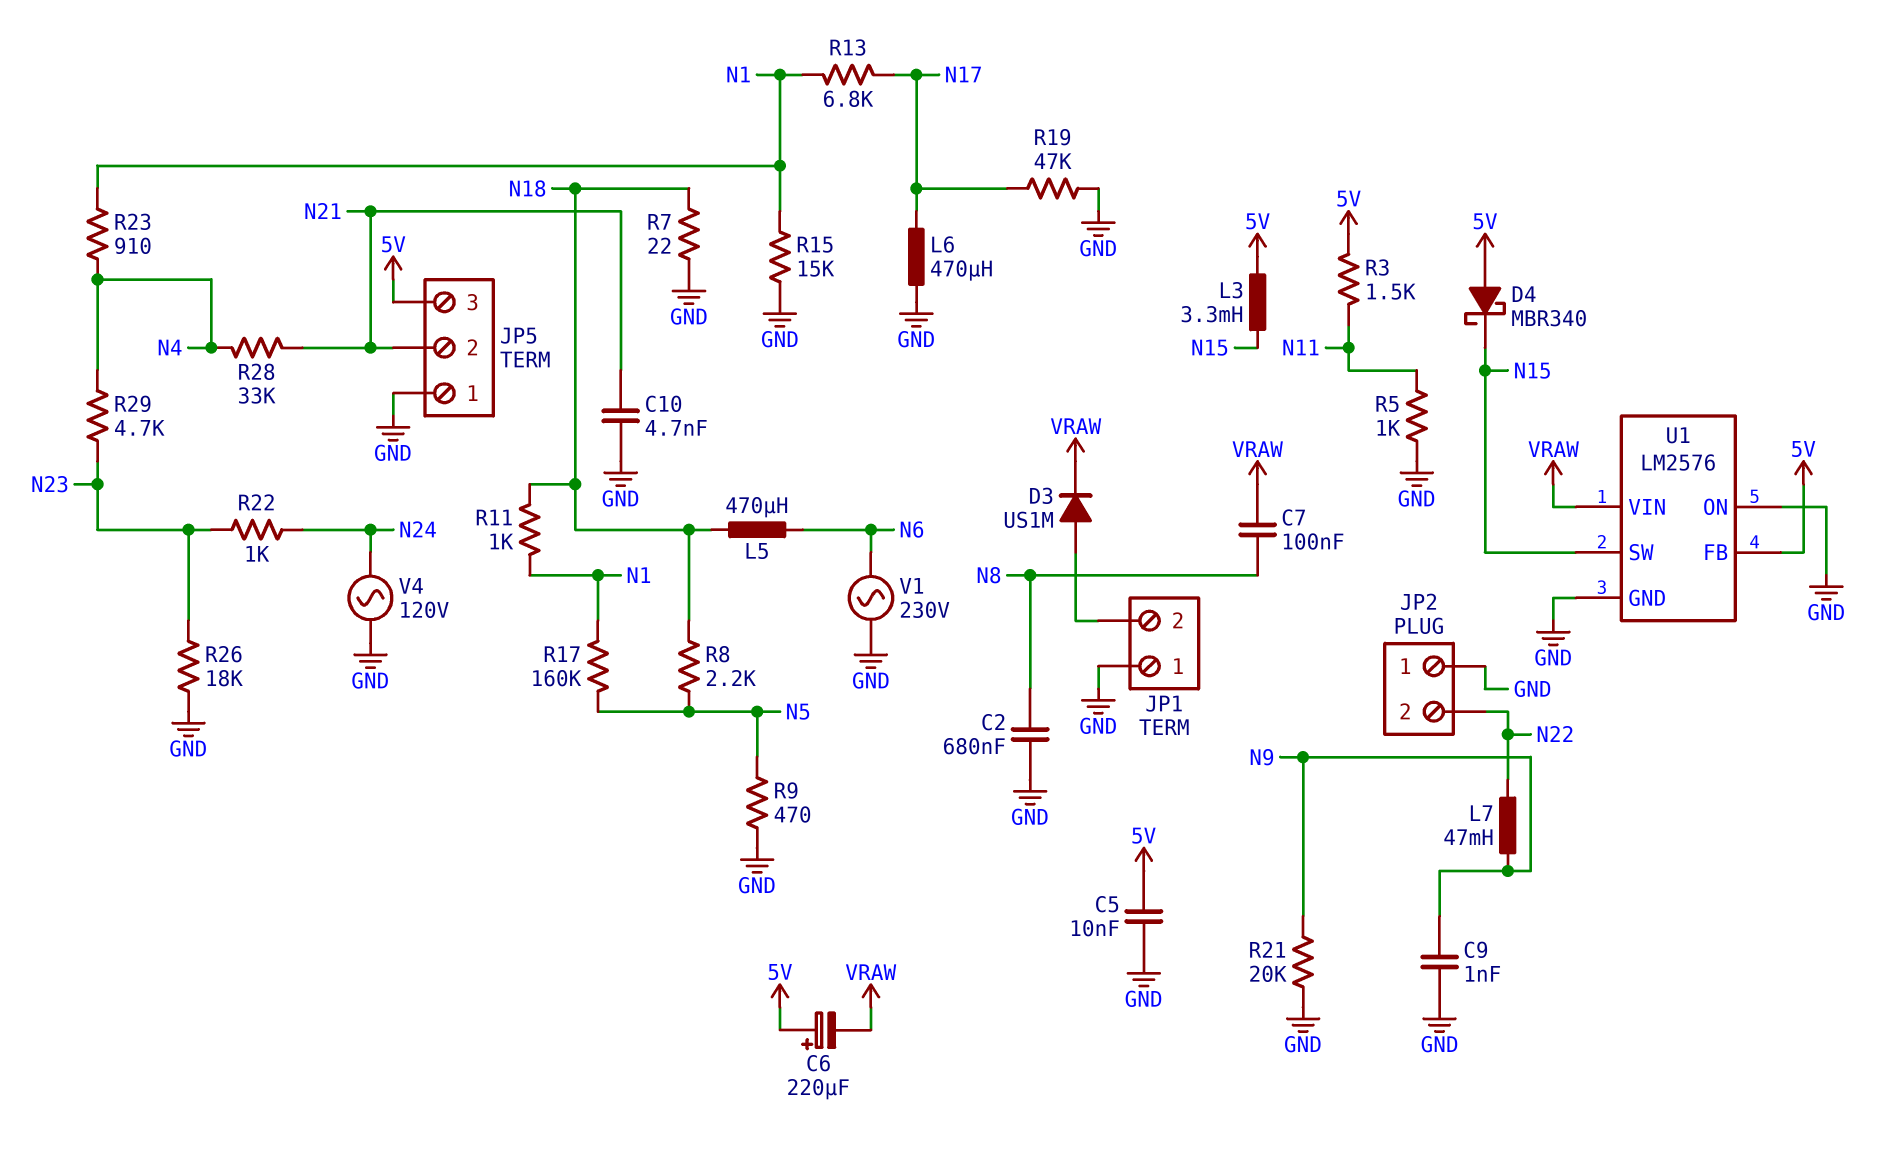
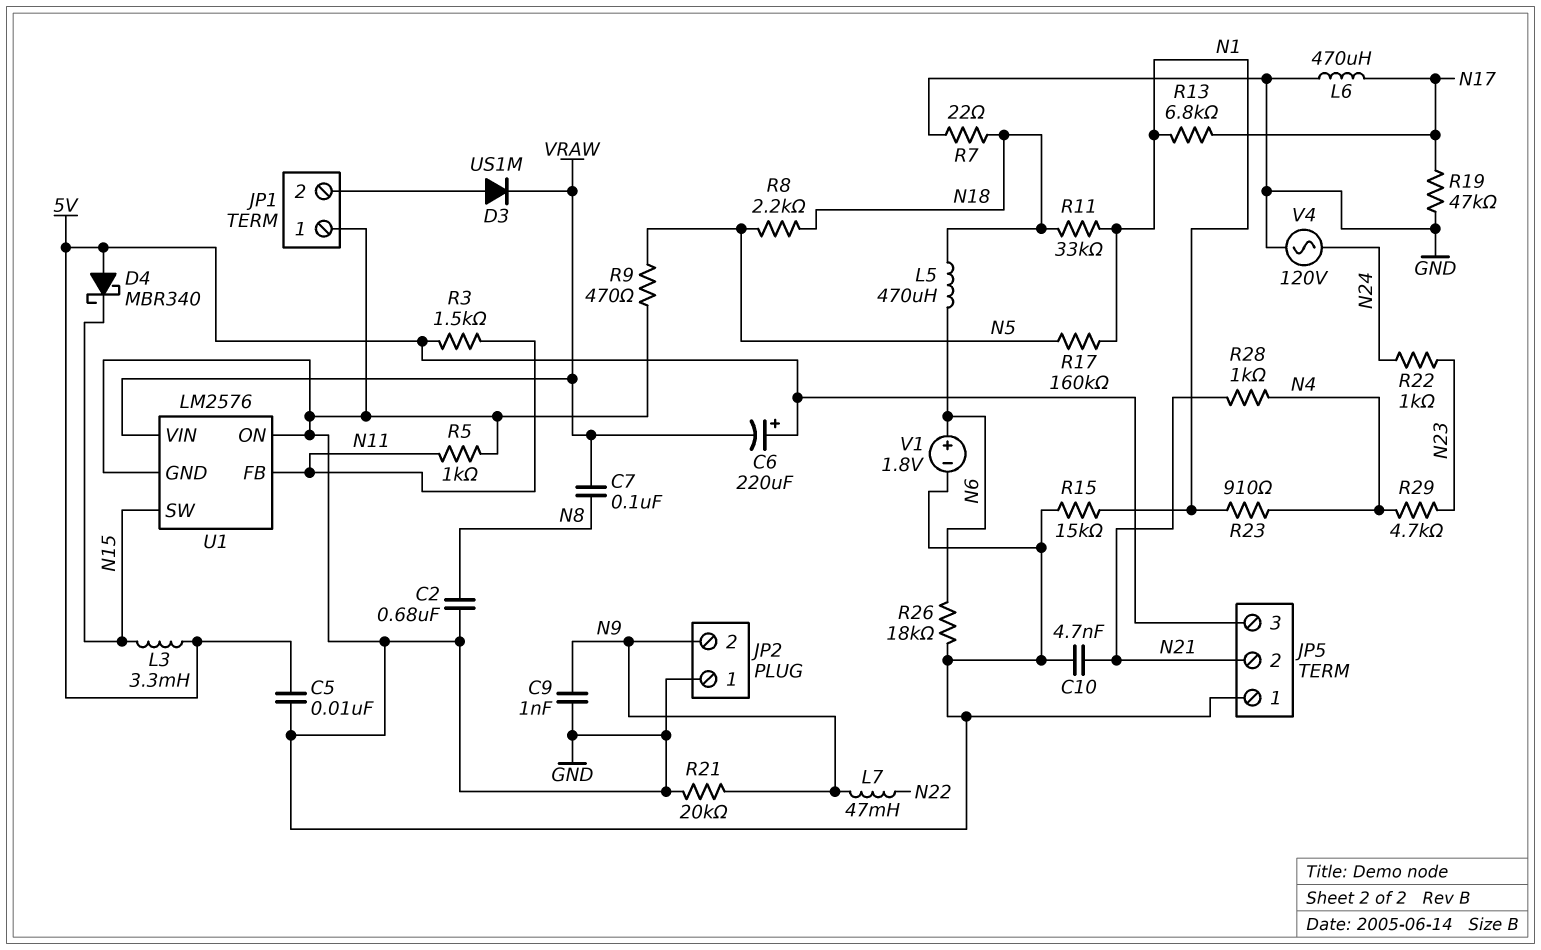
JP2 pin 2: N22 -> N9
R11: 1k (N1, N18) -> 33k (N1, N18)
R26: 18k (GND, N23) -> 18k (GND, N6)
R28: 33k (N4, N21) -> 1k (N4, N21)
U1 pin FB: 5V -> N11
V1: AC 230V (GND, N6) -> 1.8V (plus N6, minus GND)

